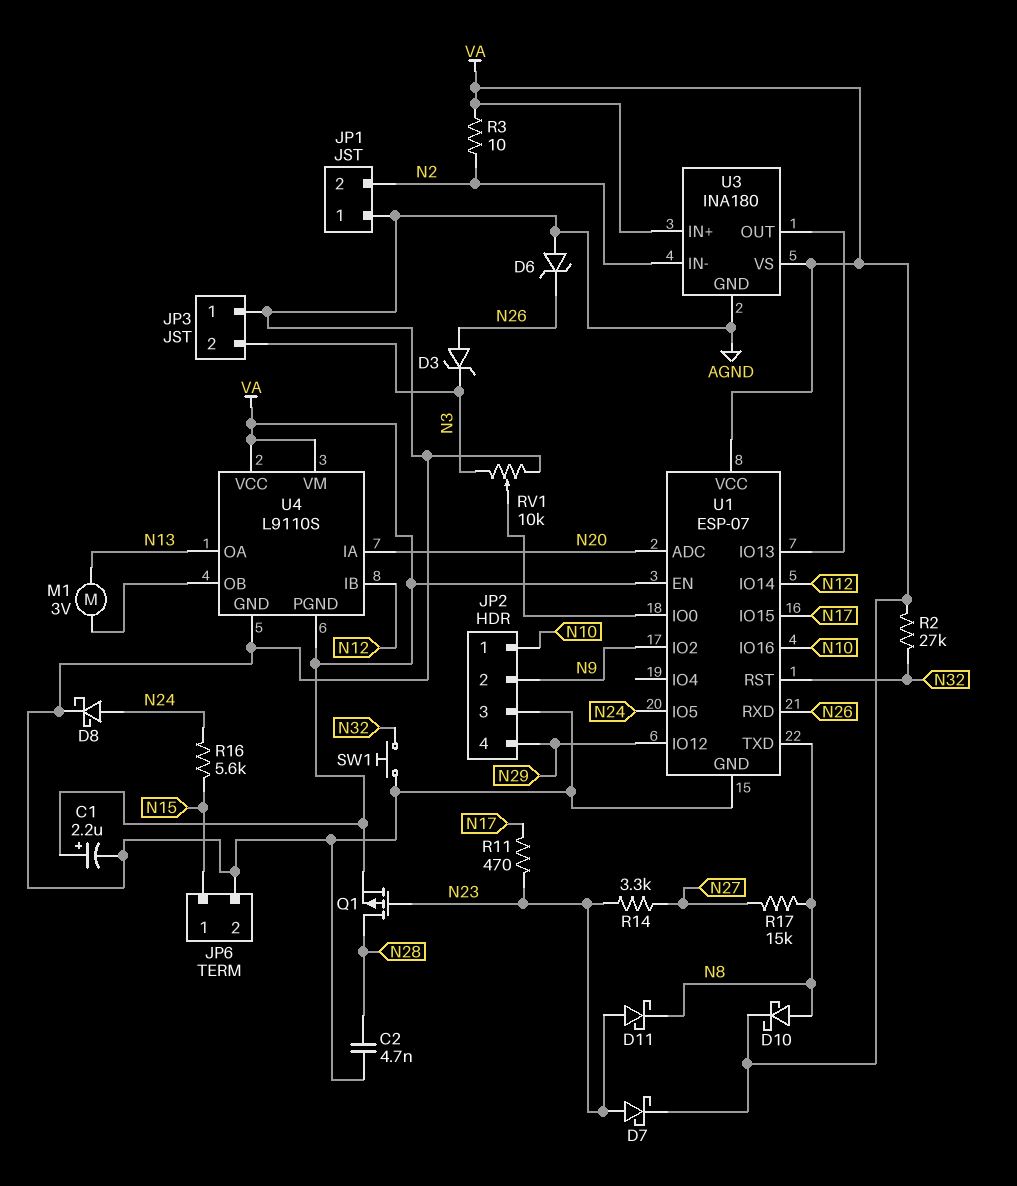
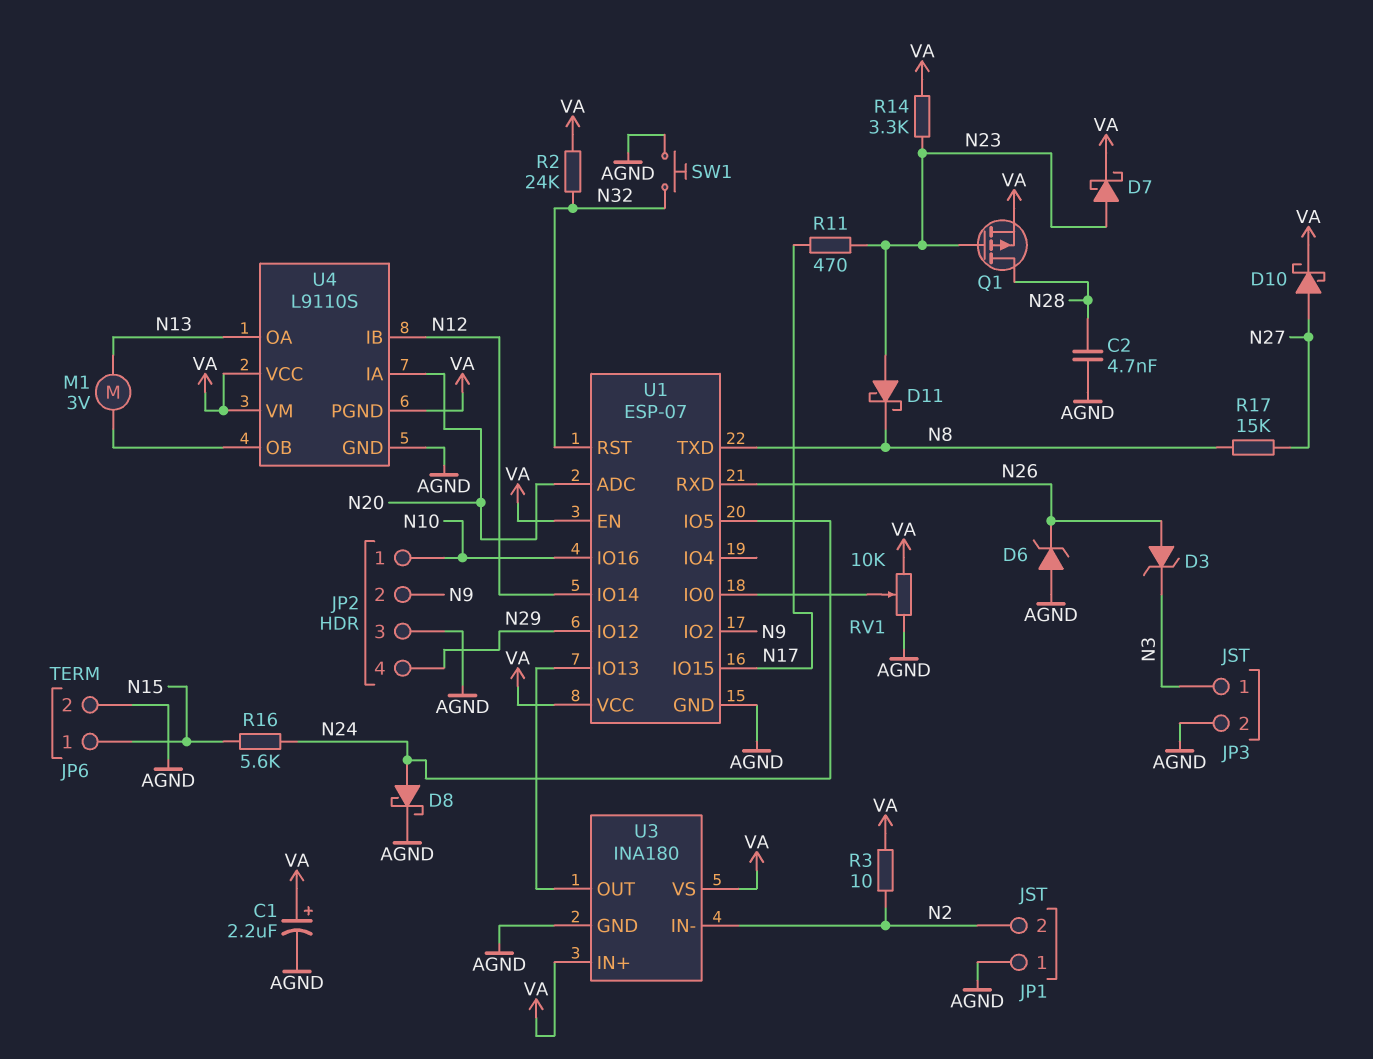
D10: schottky (A N8, K VA) -> schottky (A N27, K VA)
JP3 pin 1: AGND -> N3
JP3 pin 2: N3 -> AGND
R2: 27k (N32, VA) -> 24k (N32, VA)
R14: 3.3k (N23, N27) -> 3.3k (N23, VA)
RV1: 10k (AGND, N3, wiper U1/IO0) -> 10k (AGND, VA, wiper U1/IO0)

